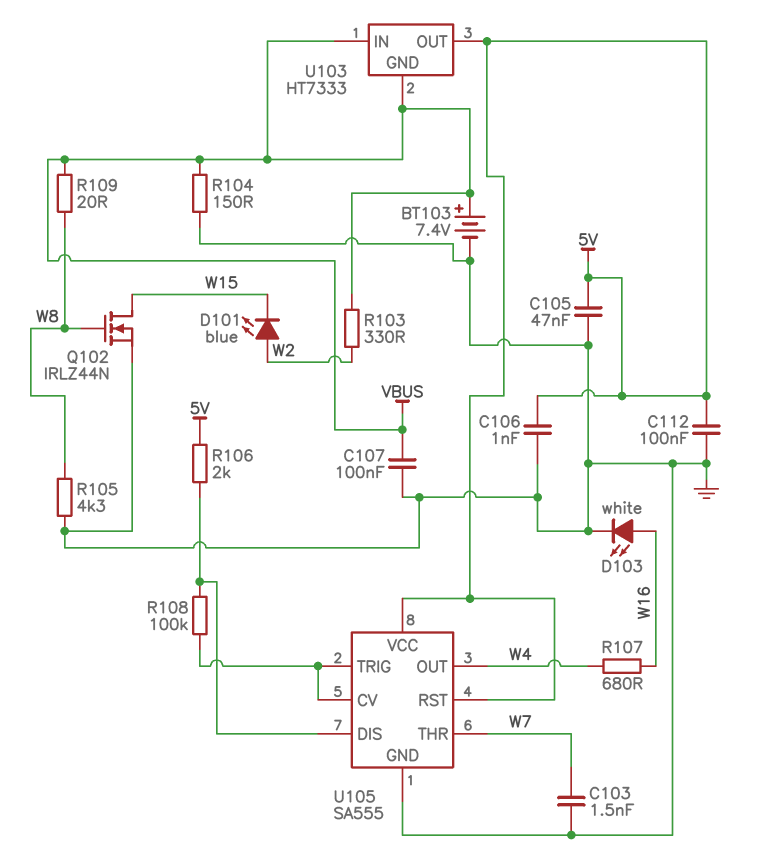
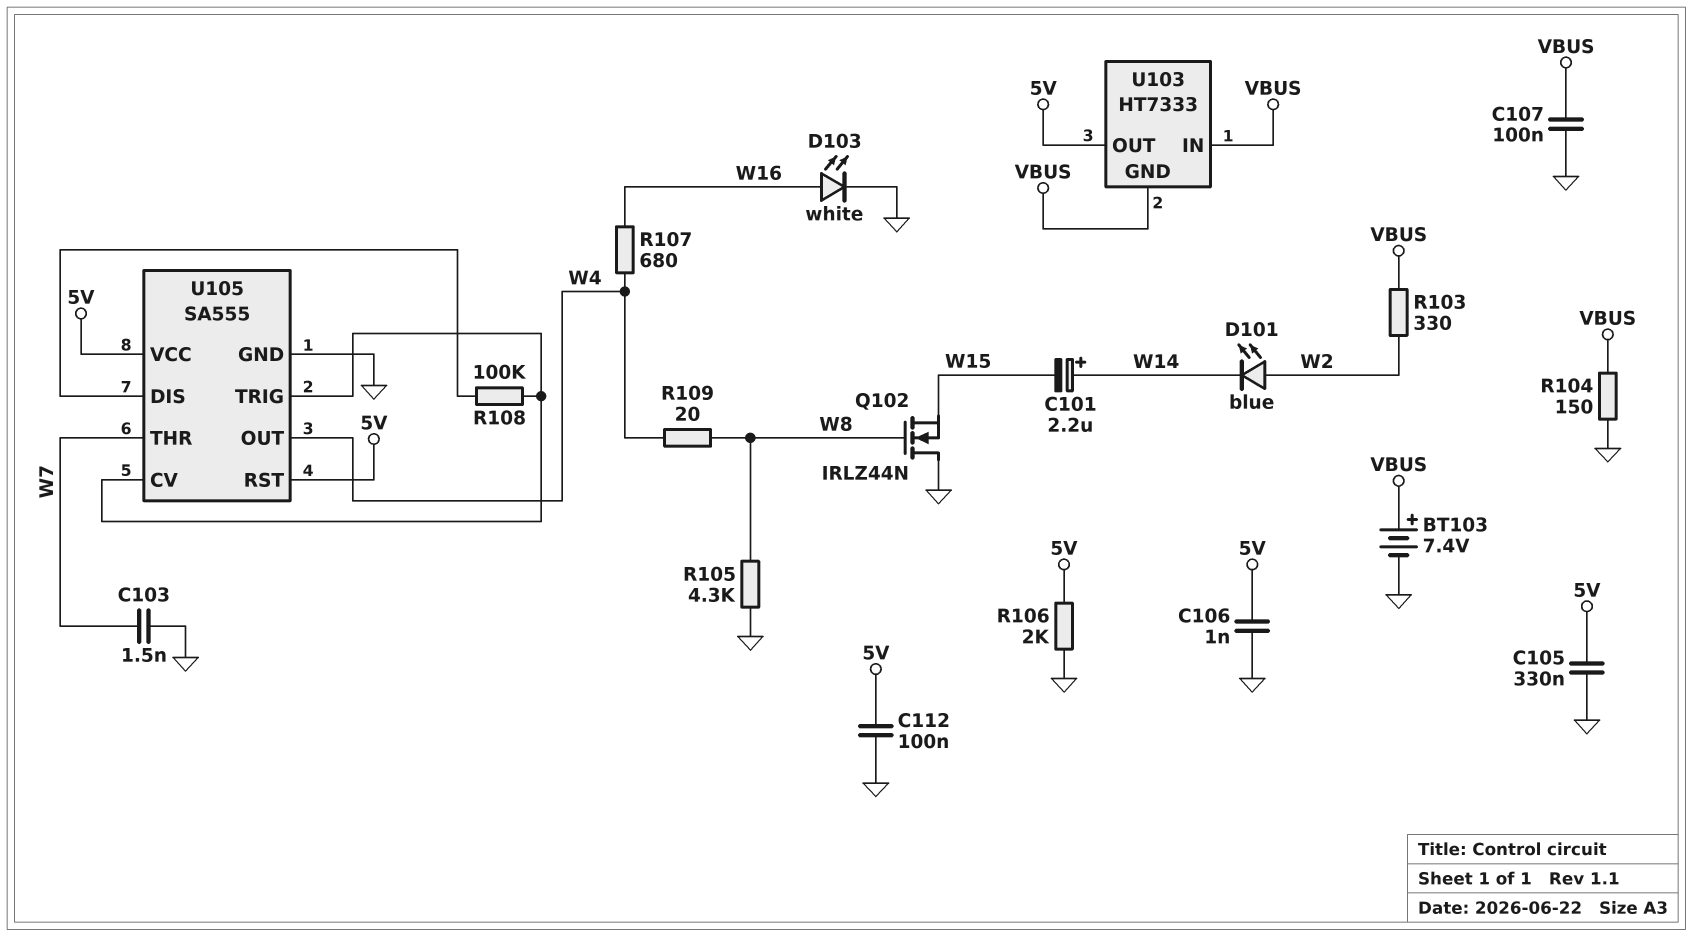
C101: none -> 2.2uF (plus W14, minus W15)
C105: 47nF (5V, GND) -> 330nF (5V, GND)
D101: LED blue (A W2, K W15) -> LED blue (A W2, K W14)
Q102: NMOS IRLZ44N (G W8, D W15, S GND) -> NMOS IRLZ44N (G W8, D GND, S W15)
R106: 2k (5V, U105/DIS) -> 2k (5V, GND)
R109: 20 (VBUS, W8) -> 20 (W4, W8)

